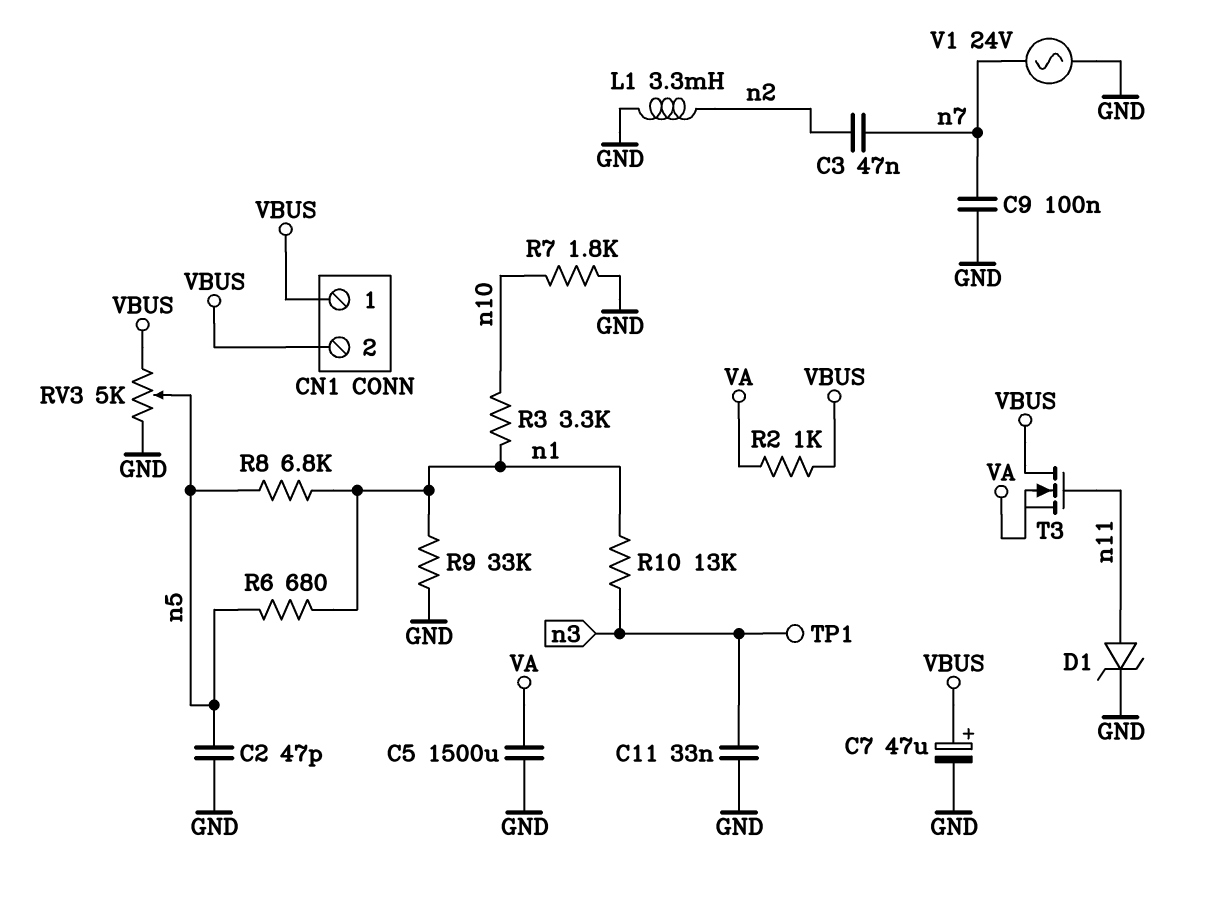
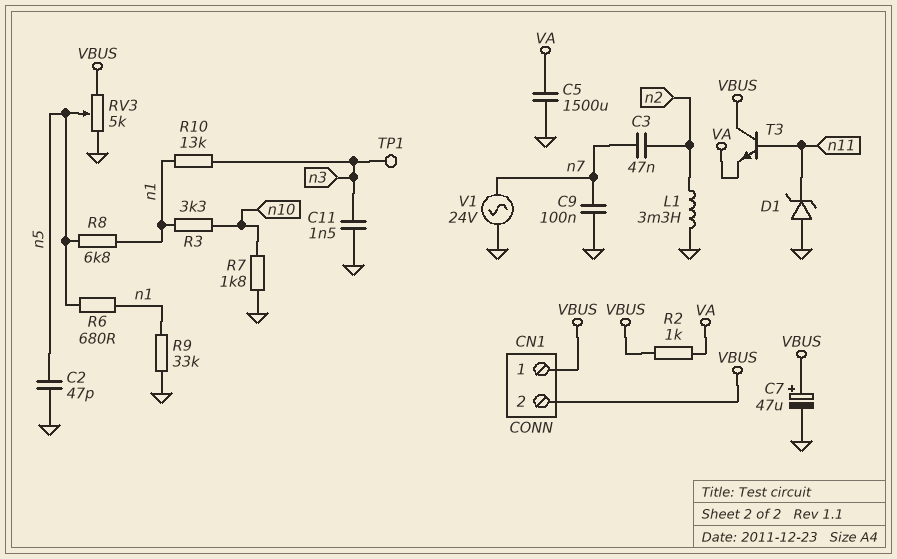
C11: 33nF (GND, n3) -> 1.5nF (GND, n3)
D1: zener (A n11, K GND) -> zener (A GND, K n11)
T3: NMOS (G n11, D VBUS, S VA) -> NPN (B n11, C VBUS, E VA)

